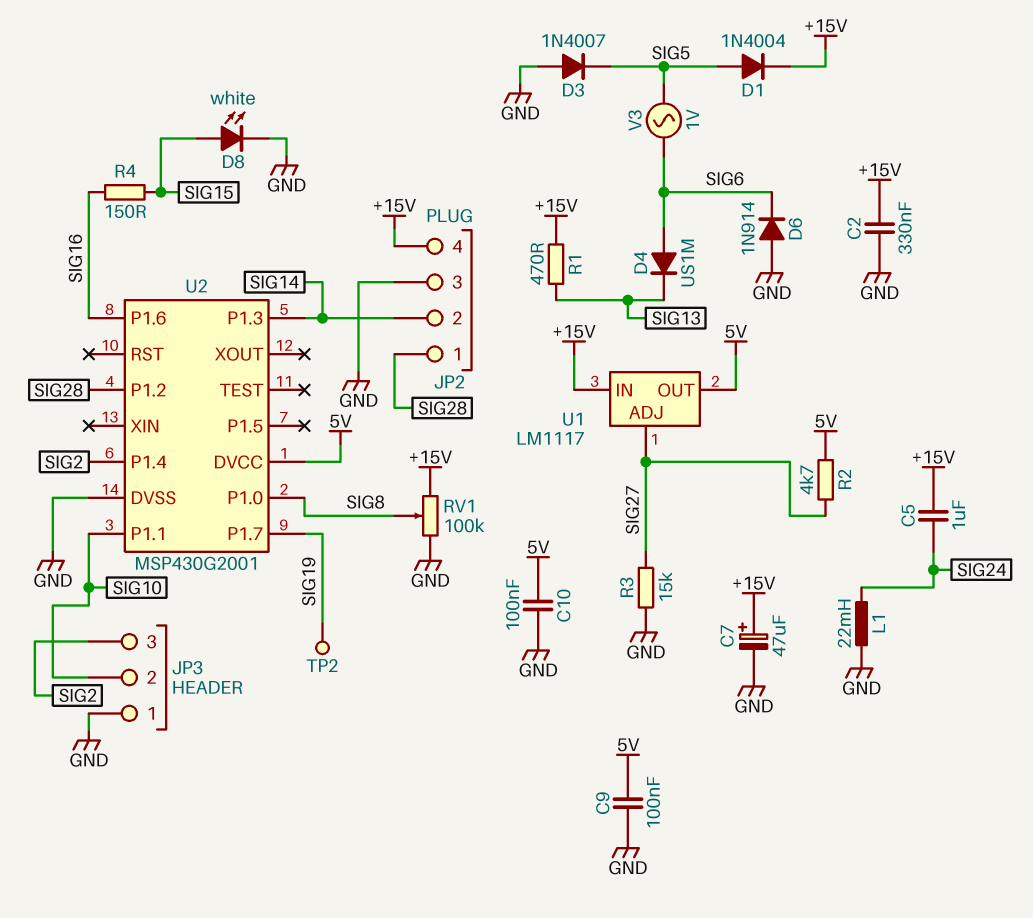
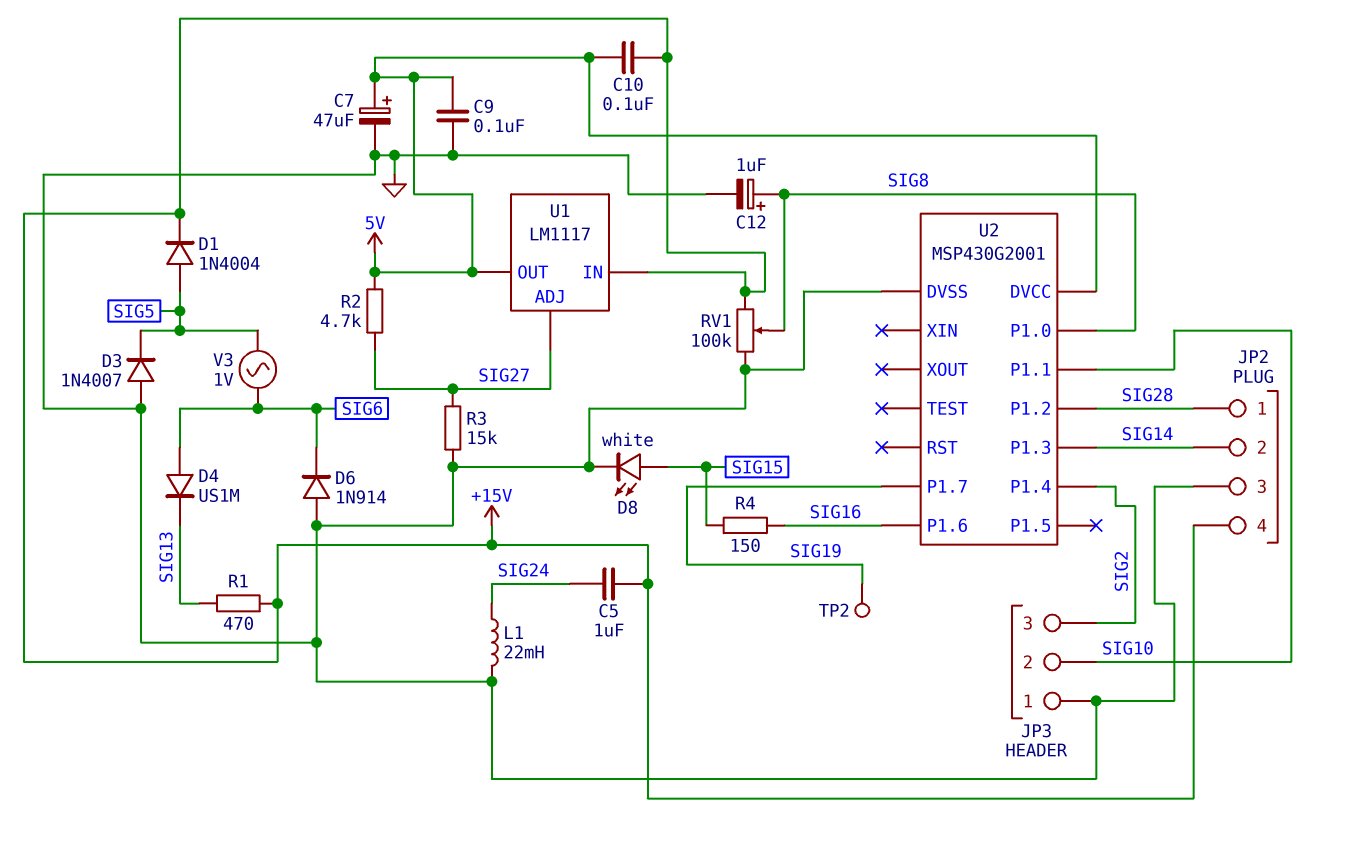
C2: 330nF (+15V, GND) -> none
C7: 47uF (plus +15V, minus GND) -> 47uF (plus 5V, minus GND)
C10: 100nF (5V, GND) -> 100nF (+15V, 5V)
C12: none -> 1uF (plus SIG8, minus GND)

